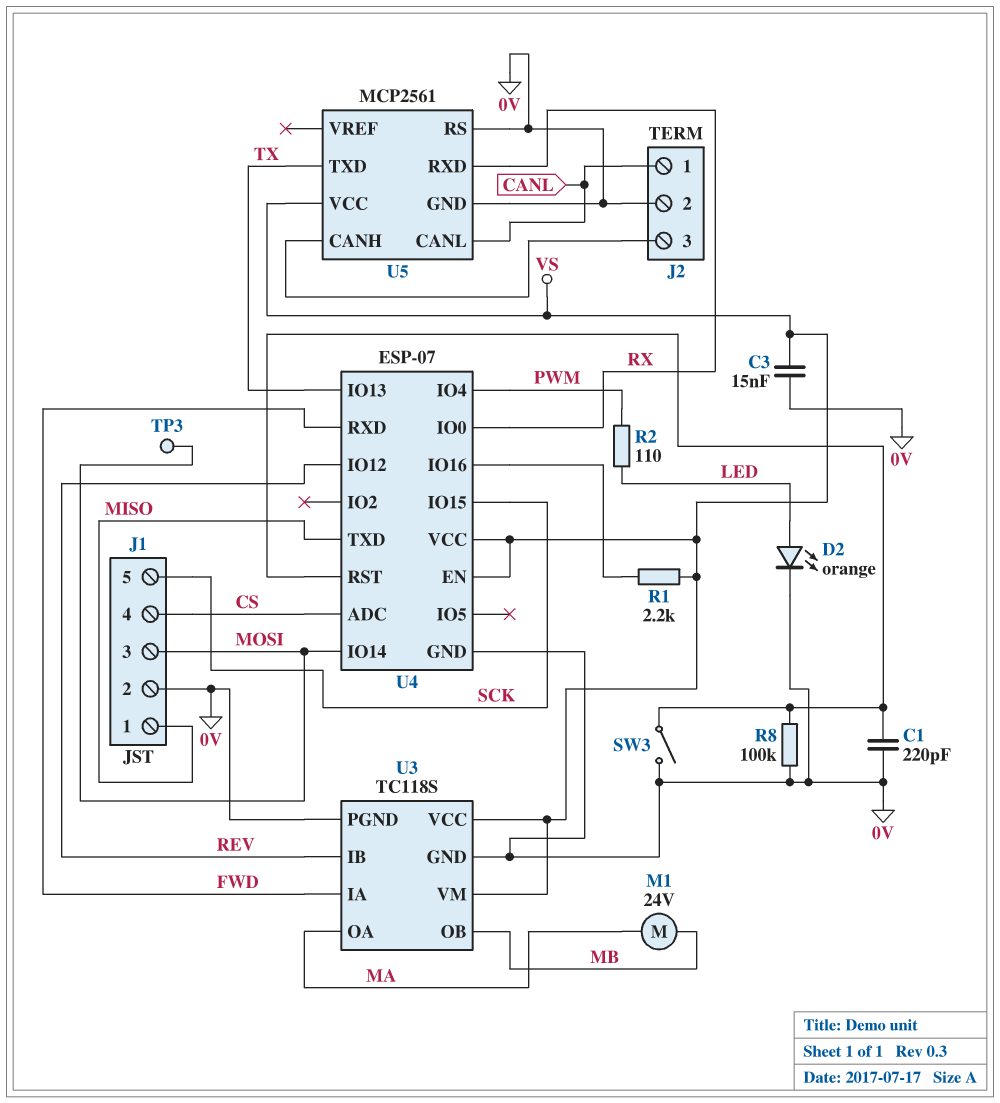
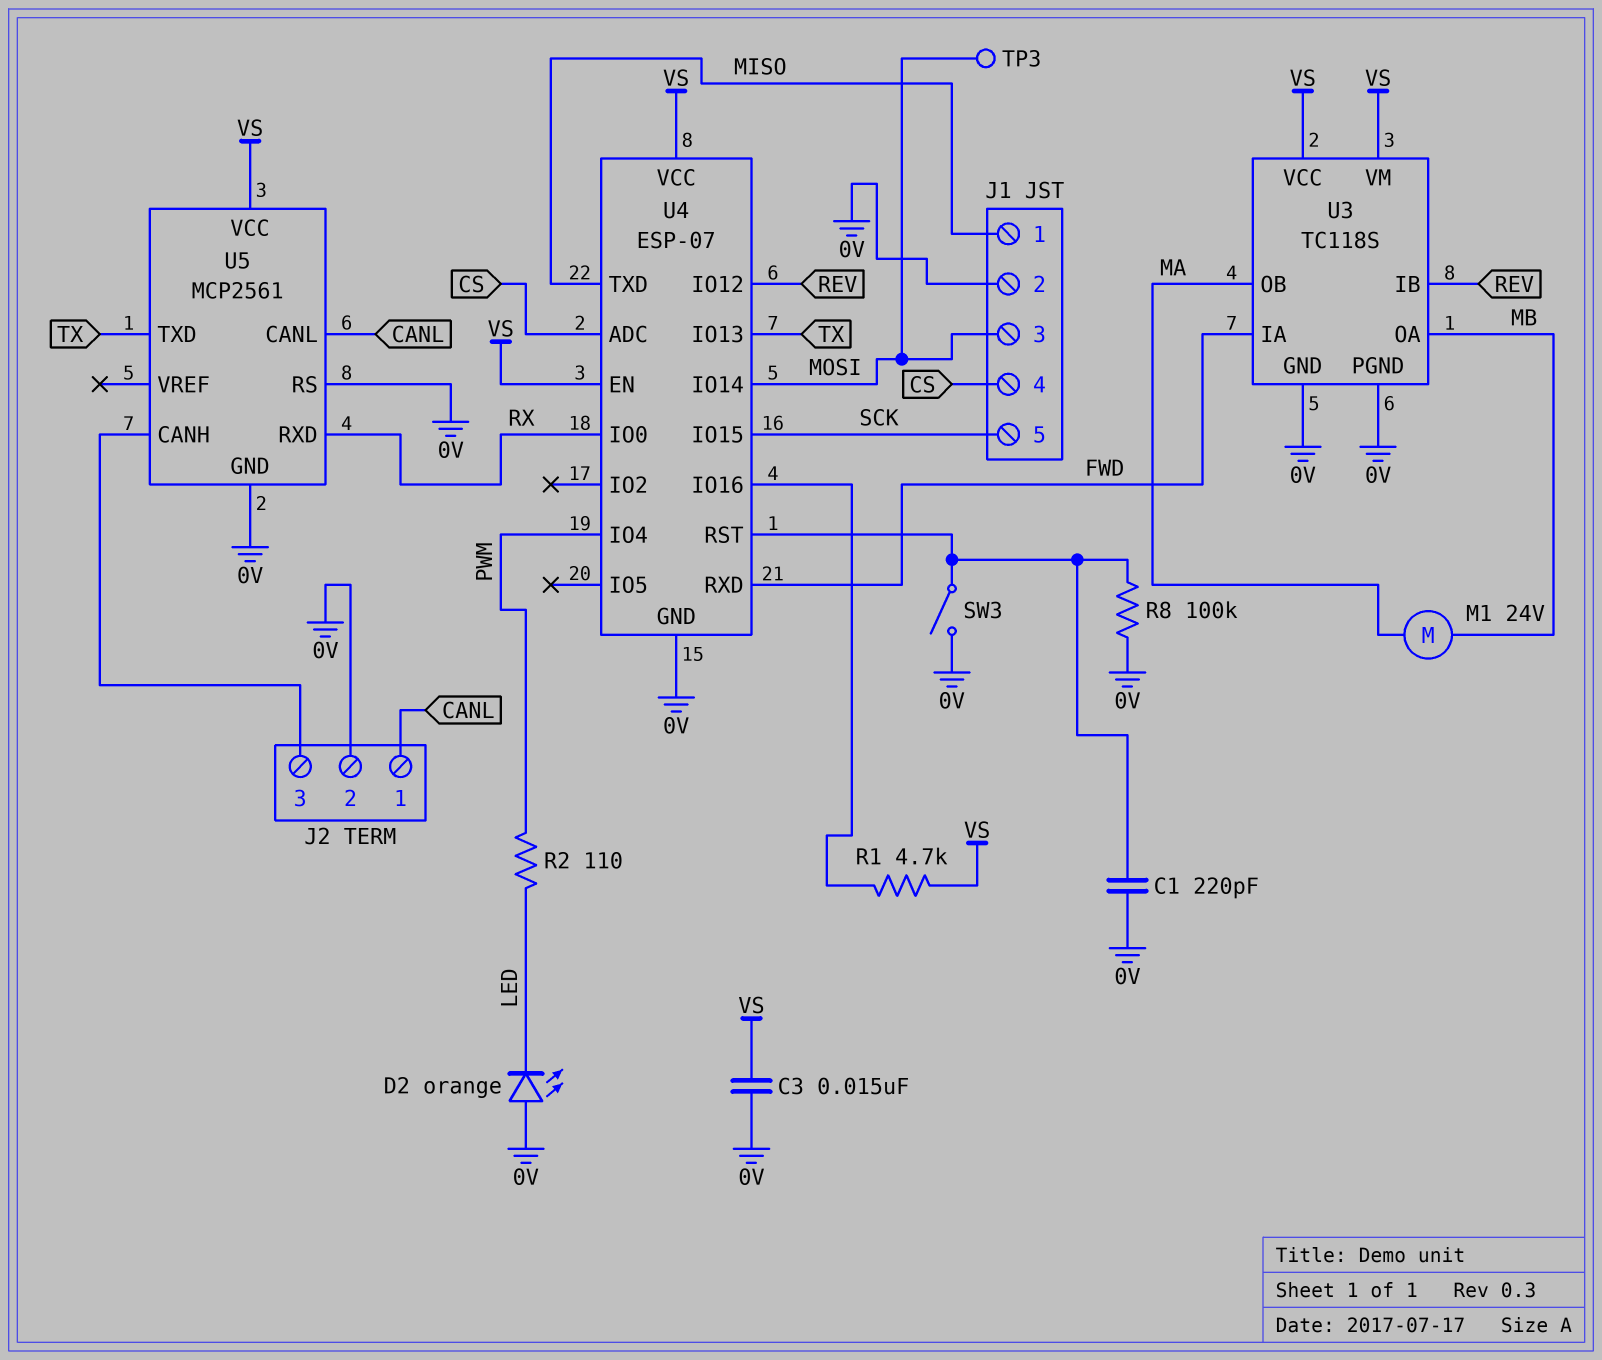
D2: LED orange (A LED, K 0V) -> LED orange (A 0V, K LED)
R1: 2.2k (U4/IO16, VS) -> 4.7k (U4/IO16, VS)
U3 pin OA: MA -> MB
U3 pin OB: MB -> MA

